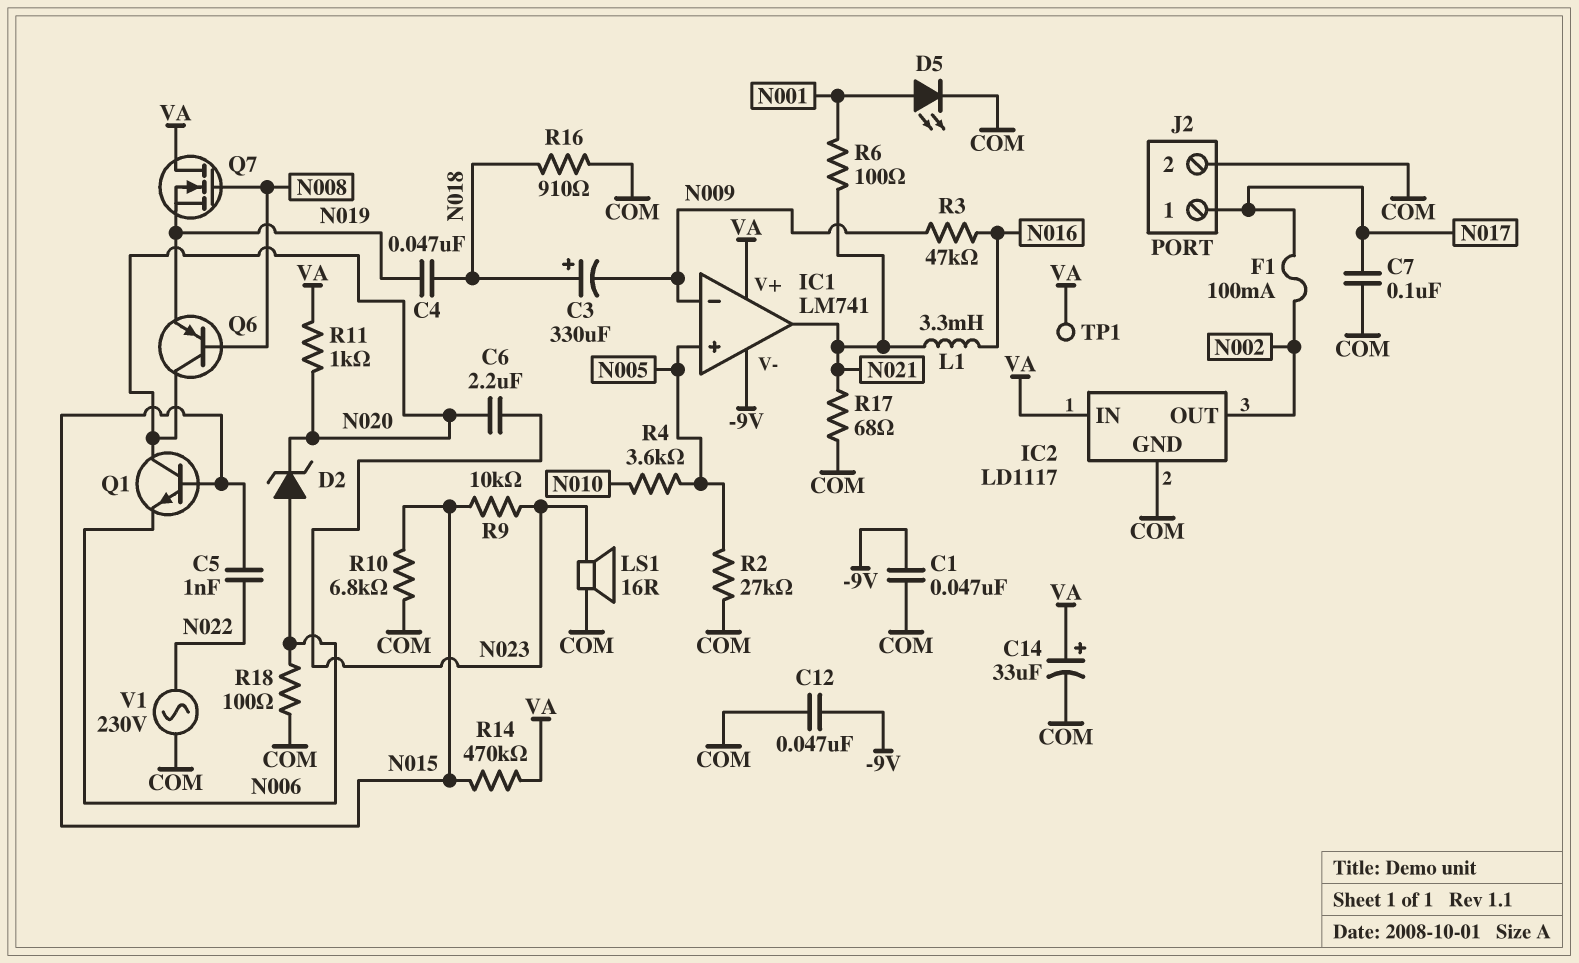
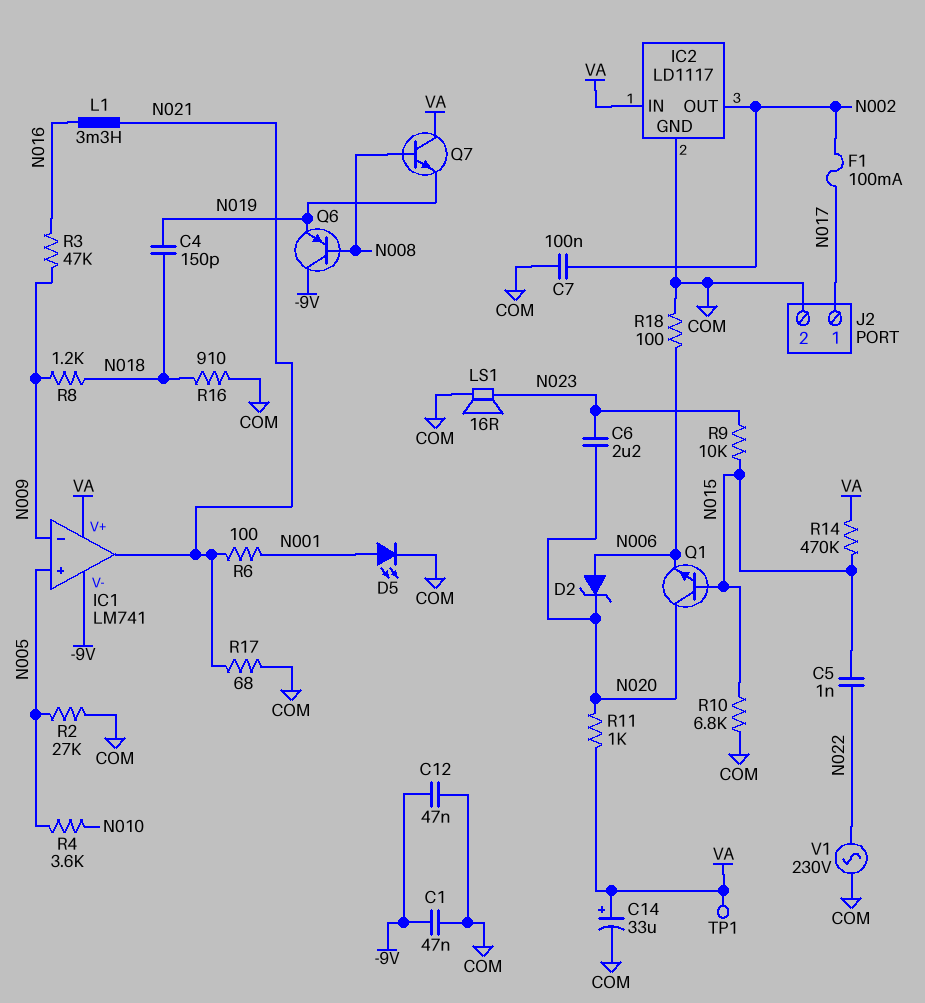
C3: 330uF (plus N018, minus N009) -> none
C4: 47nF (N018, N019) -> 150pF (N018, N019)
C7: 100nF (COM, N017) -> 100nF (COM, N002)
Q6: PNP (B N008, C N020, E N019) -> PNP (B N008, C -9V, E N019)
Q7: NMOS (G N008, D VA, S N019) -> NPN (B N008, C VA, E N019)
R8: none -> 1.2k (N009, N018)

